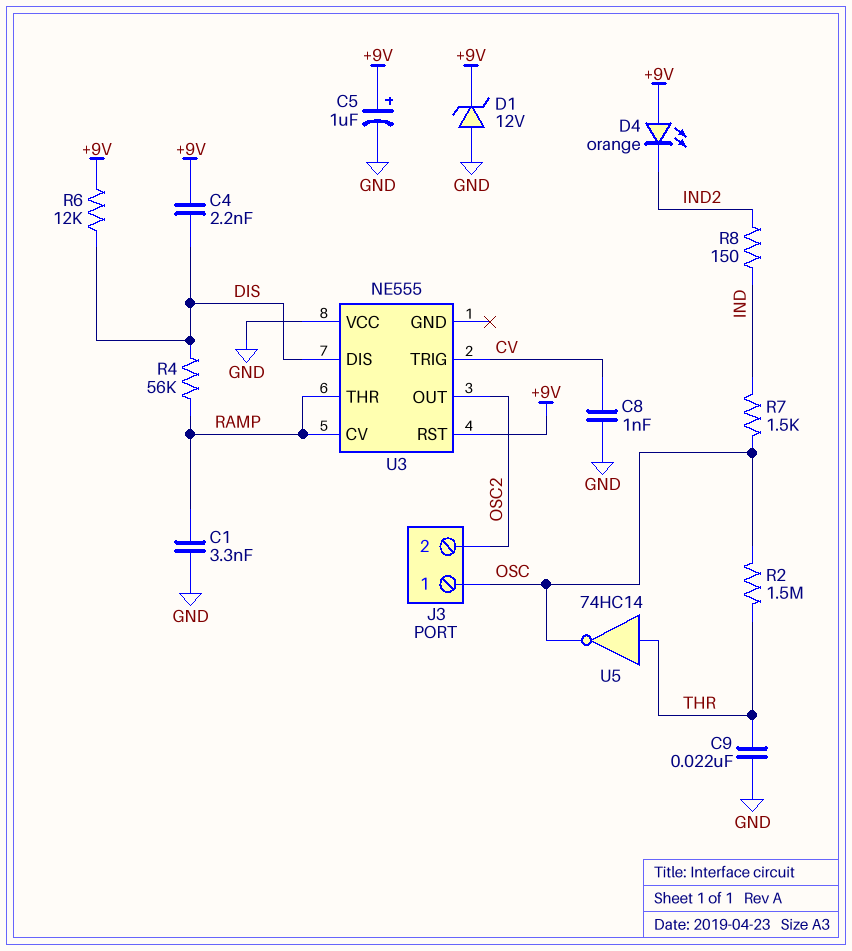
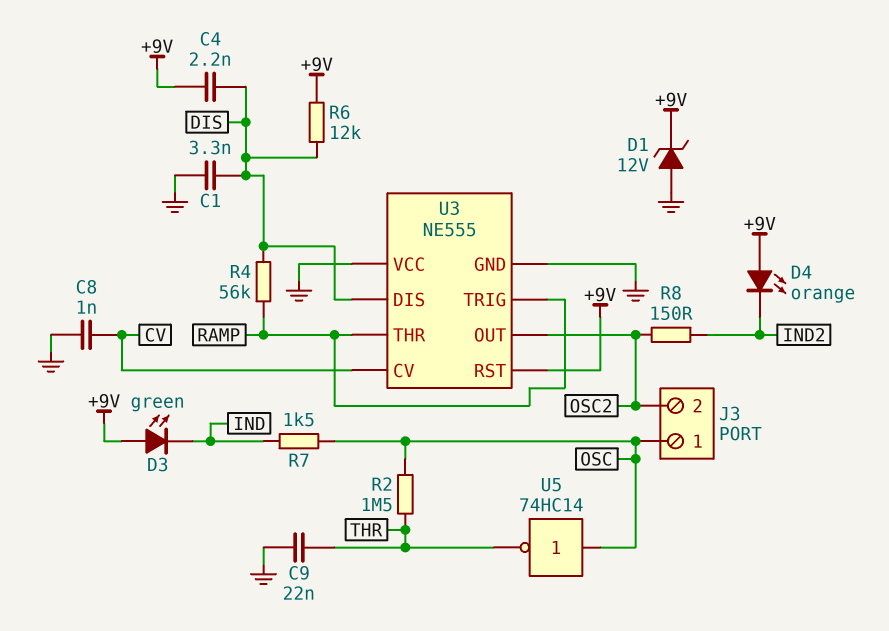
C1: 3.3nF (GND, RAMP) -> 3.3nF (DIS, GND)
C5: 1uF (plus +9V, minus GND) -> none
D3: none -> LED green (A +9V, K IND)
R8: 150 (IND, IND2) -> 150 (IND2, OSC2)
U3 pin CV: RAMP -> CV
U3 pin GND: none -> GND
U3 pin TRIG: CV -> RAMP
U5: NOT 74HC14 (in THR, out OSC) -> NOT 74HC14 (in OSC, out THR)

